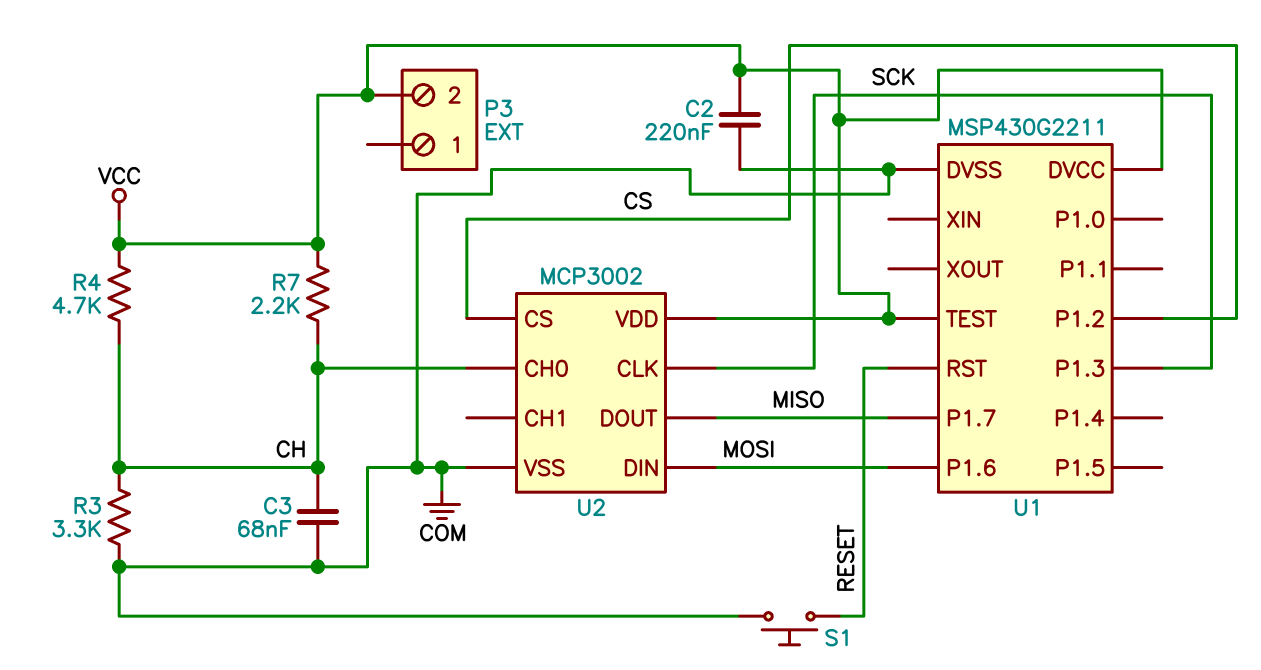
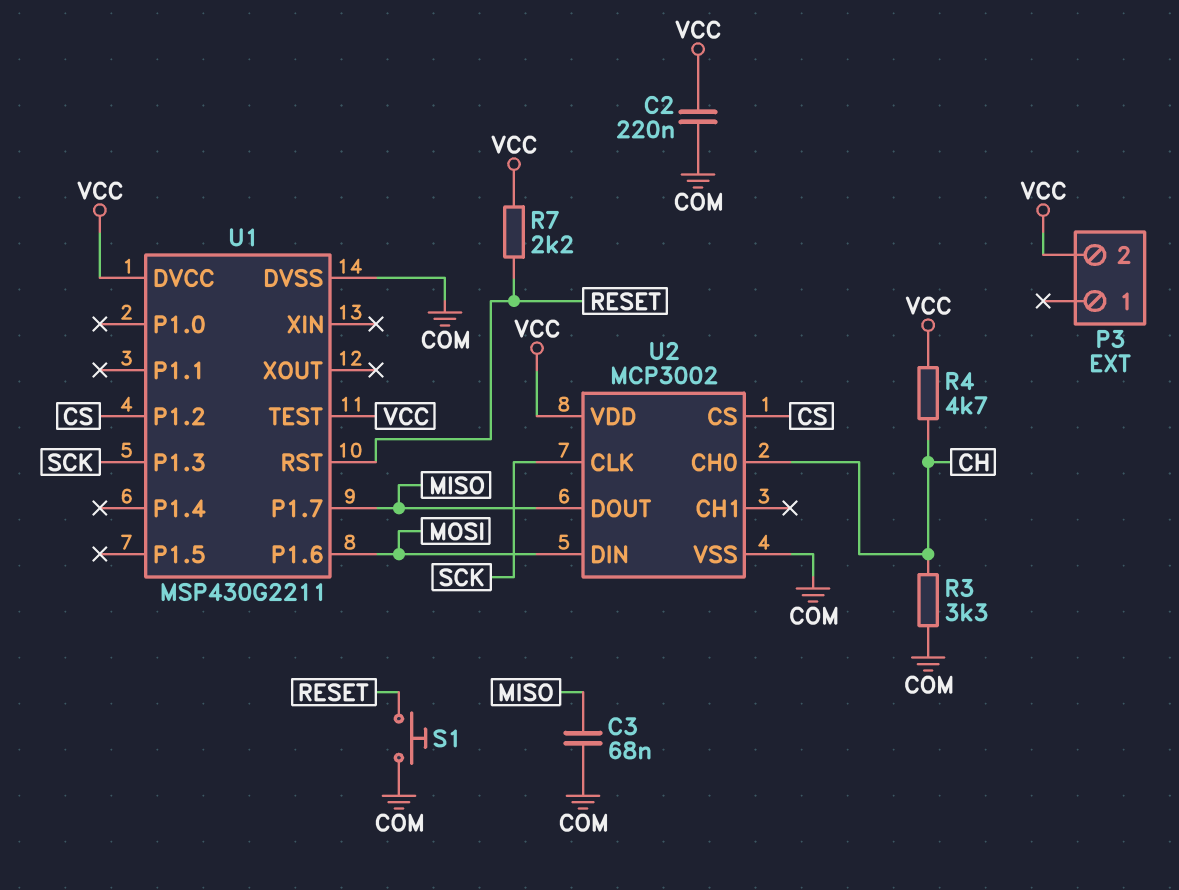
C3: 68nF (CH, COM) -> 68nF (COM, MISO)
R7: 2.2k (CH, VCC) -> 2.2k (RESET, VCC)

